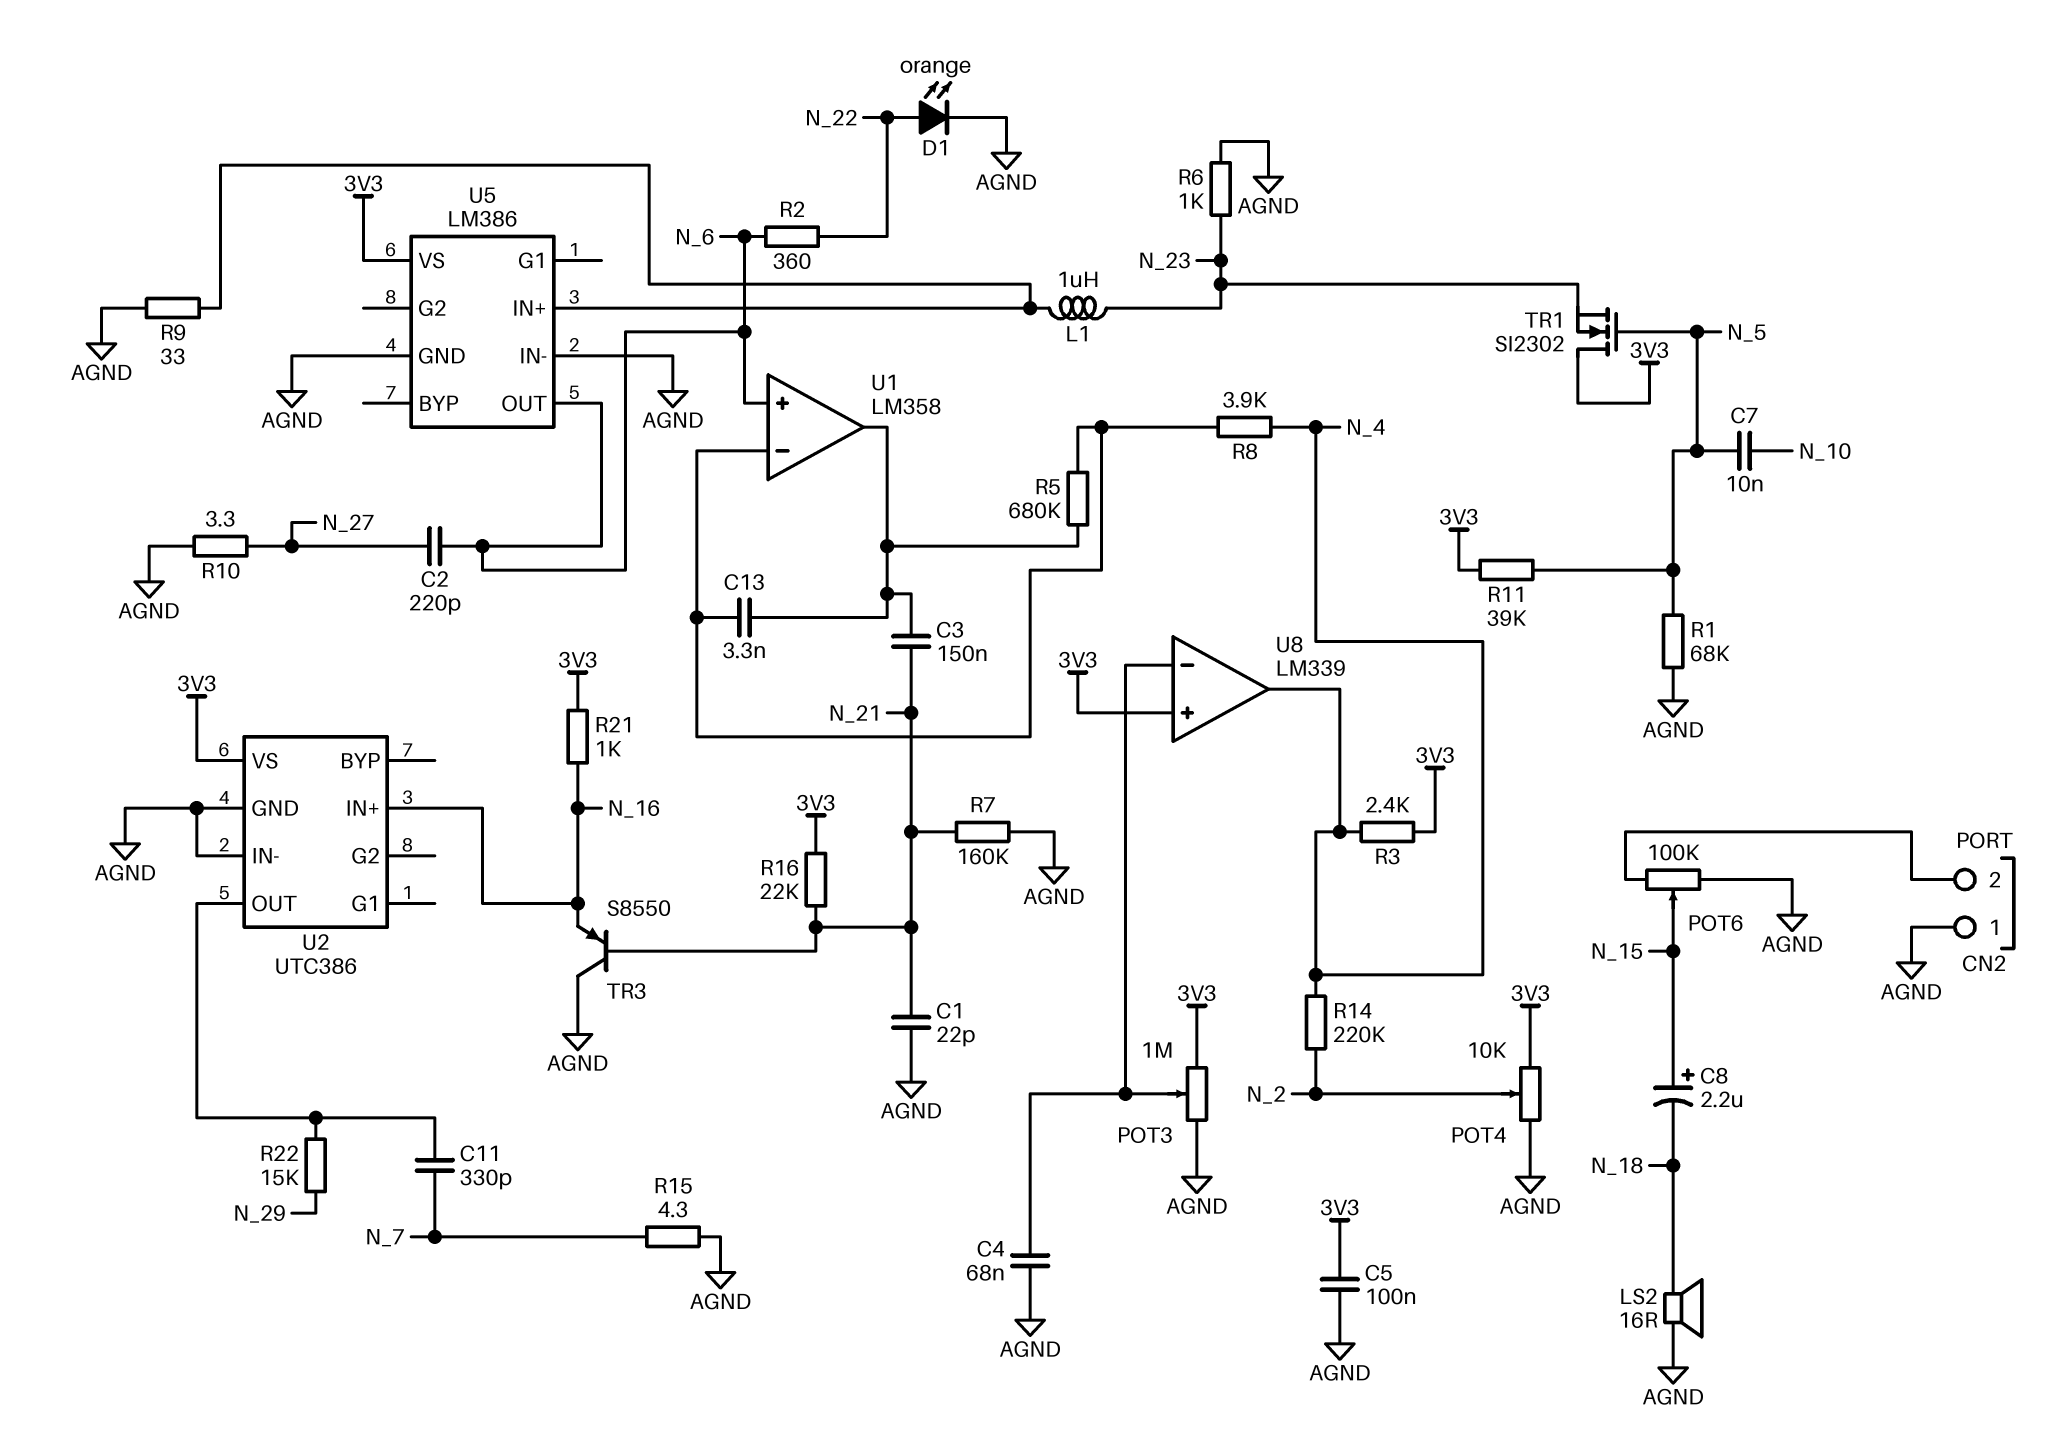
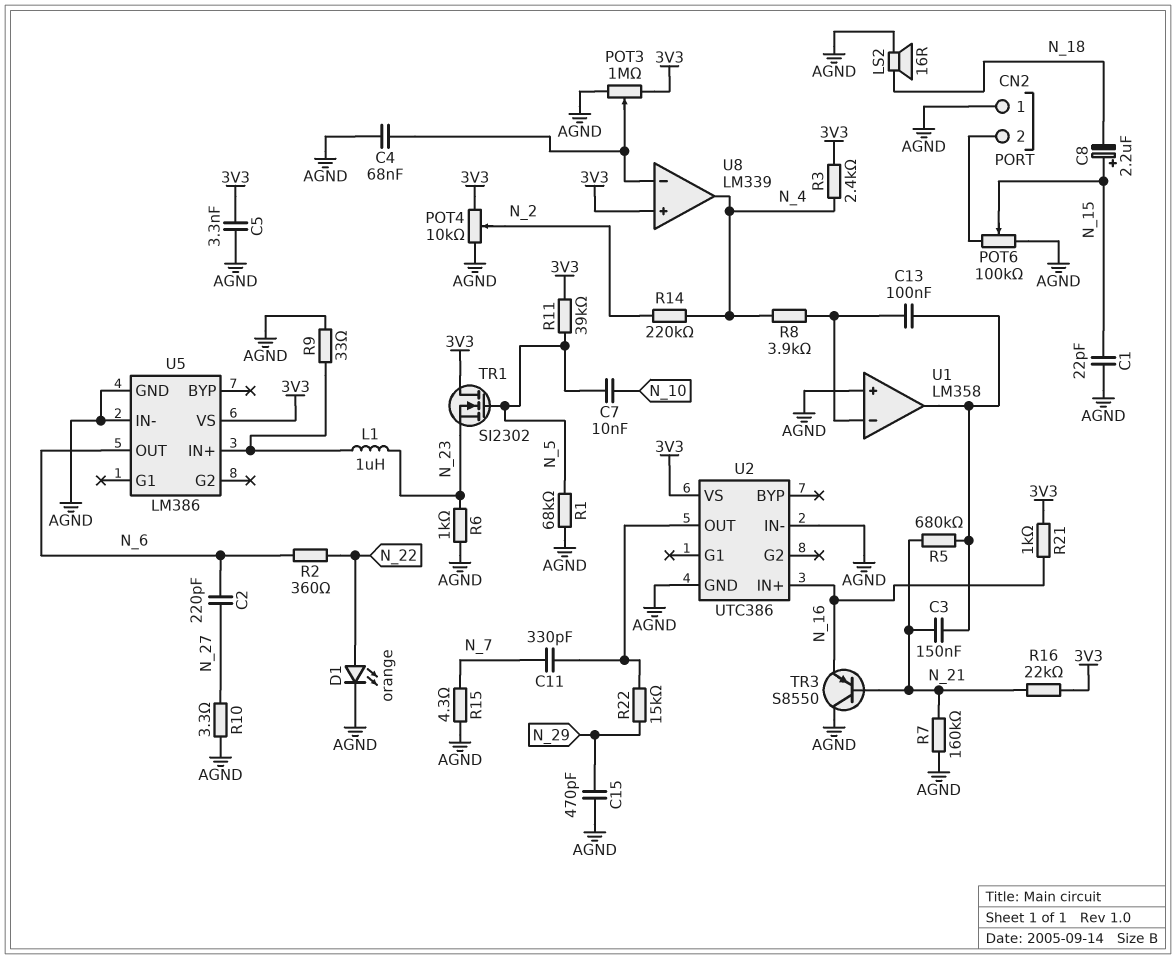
C1: 22pF (AGND, N_21) -> 22pF (AGND, N_15)
C5: 100nF (3V3, AGND) -> 3.3nF (3V3, AGND)
C13: 3.3nF (U1/in-, U1/out) -> 100nF (U1/in-, U1/out)
C15: none -> 470pF (AGND, N_29)
R5: 680k (U1/in-, U1/out) -> 680k (N_21, U1/out)
U1 pin in+: N_6 -> AGND

